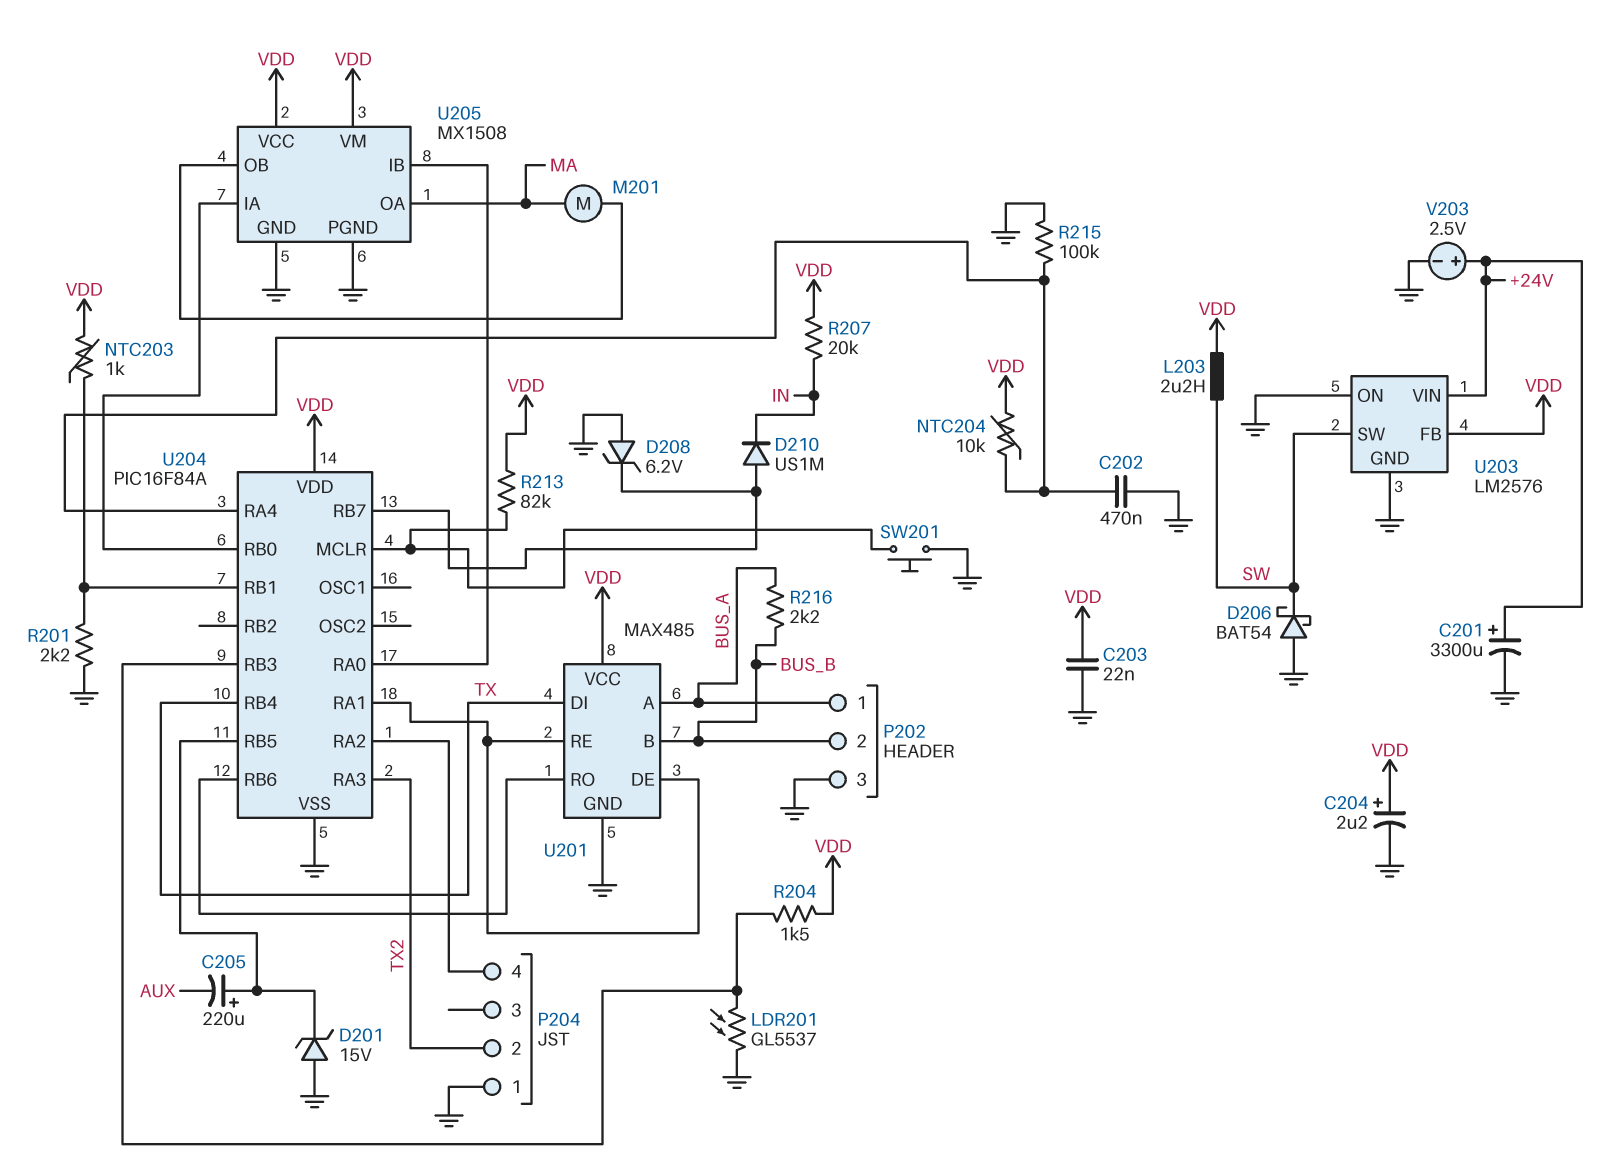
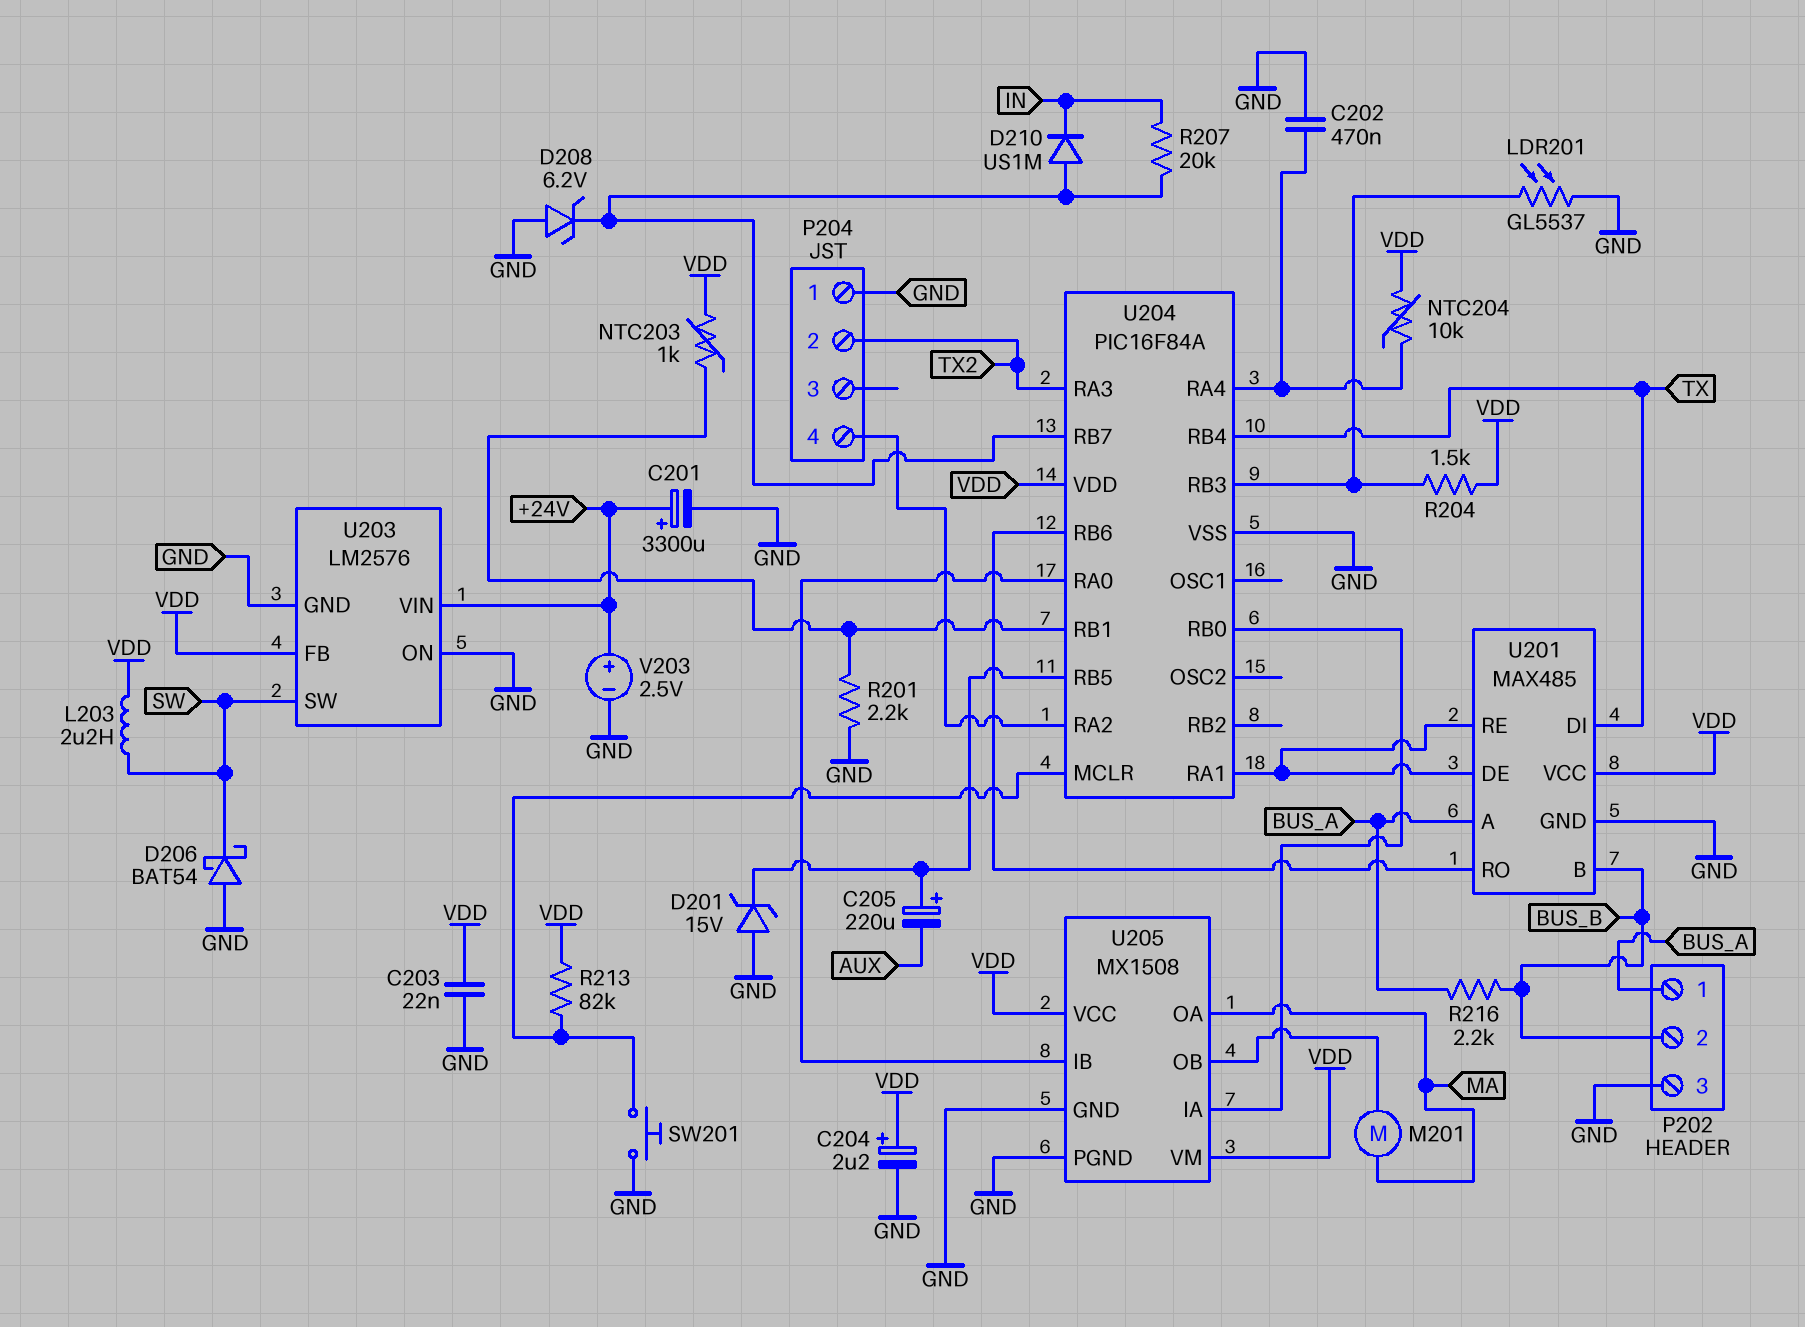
R207: 20k (IN, VDD) -> 20k (IN, U204/RB7)
R215: 100k (GND, U204/RA4) -> none

